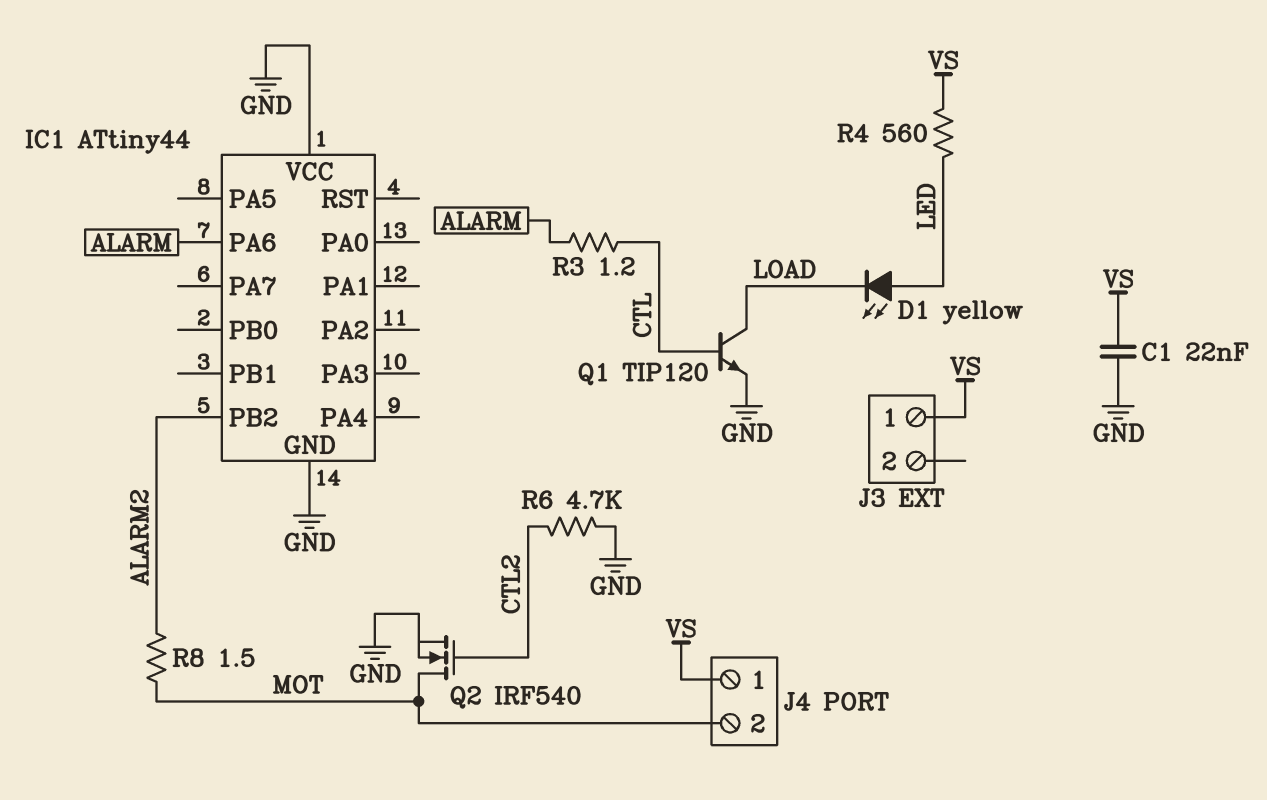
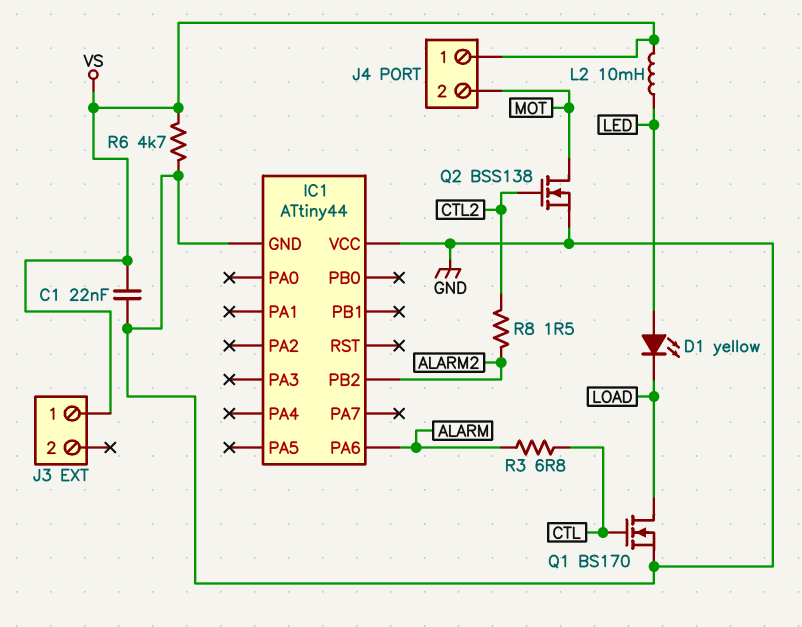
L2: none -> 10mH (LED, VS)
Q1: NPN TIP120 (B CTL, C LOAD, E GND) -> NMOS BS170 (G CTL, D LOAD, S GND)
Q2: NMOS IRF540 (G CTL2, D MOT, S GND) -> NMOS BSS138 (G CTL2, D MOT, S GND)
R3: 1.2 (ALARM, CTL) -> 6.8 (ALARM, CTL)
R4: 560 (LED, VS) -> none
R6: 4.7k (CTL2, GND) -> 4.7k (GND, VS)
R8: 1.5 (ALARM2, MOT) -> 1.5 (ALARM2, CTL2)

